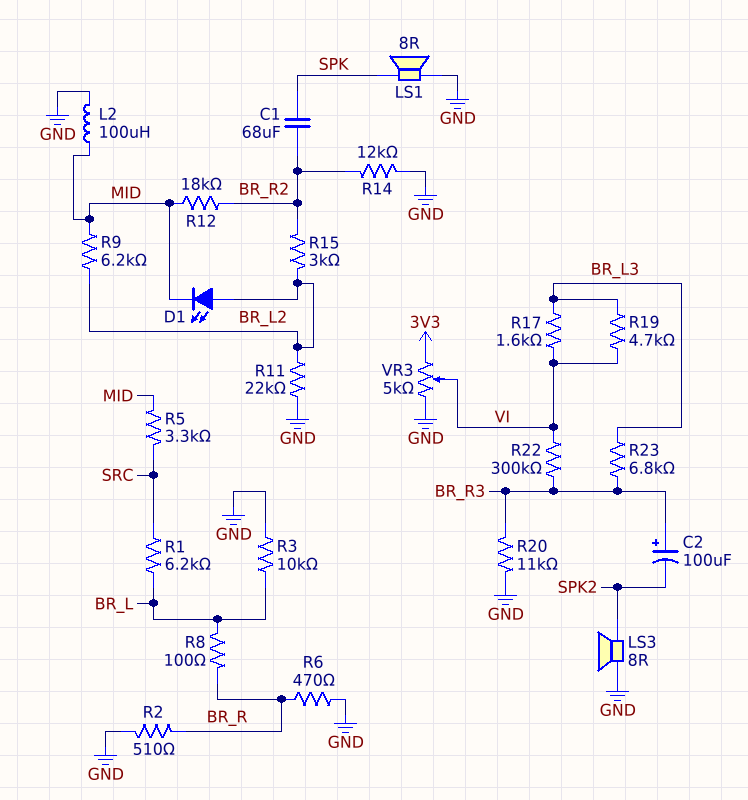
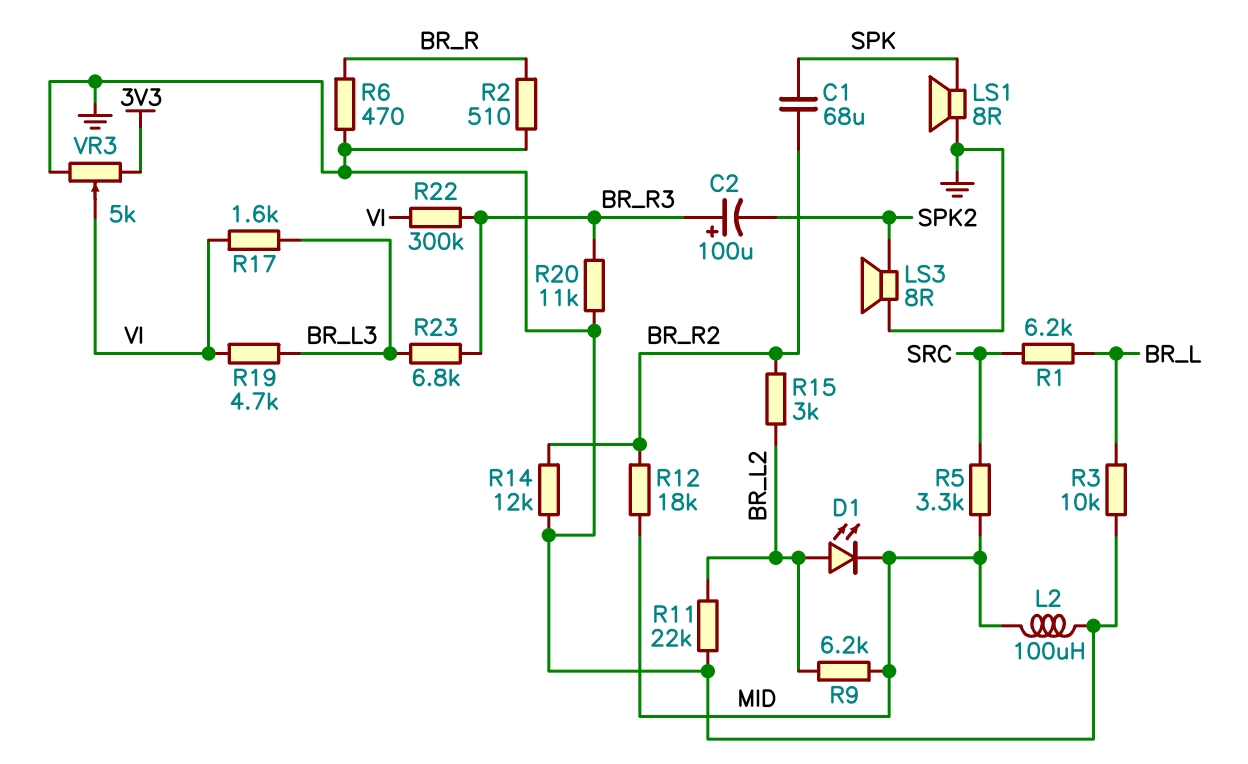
R8: 100 (BR_L, BR_R) -> none

